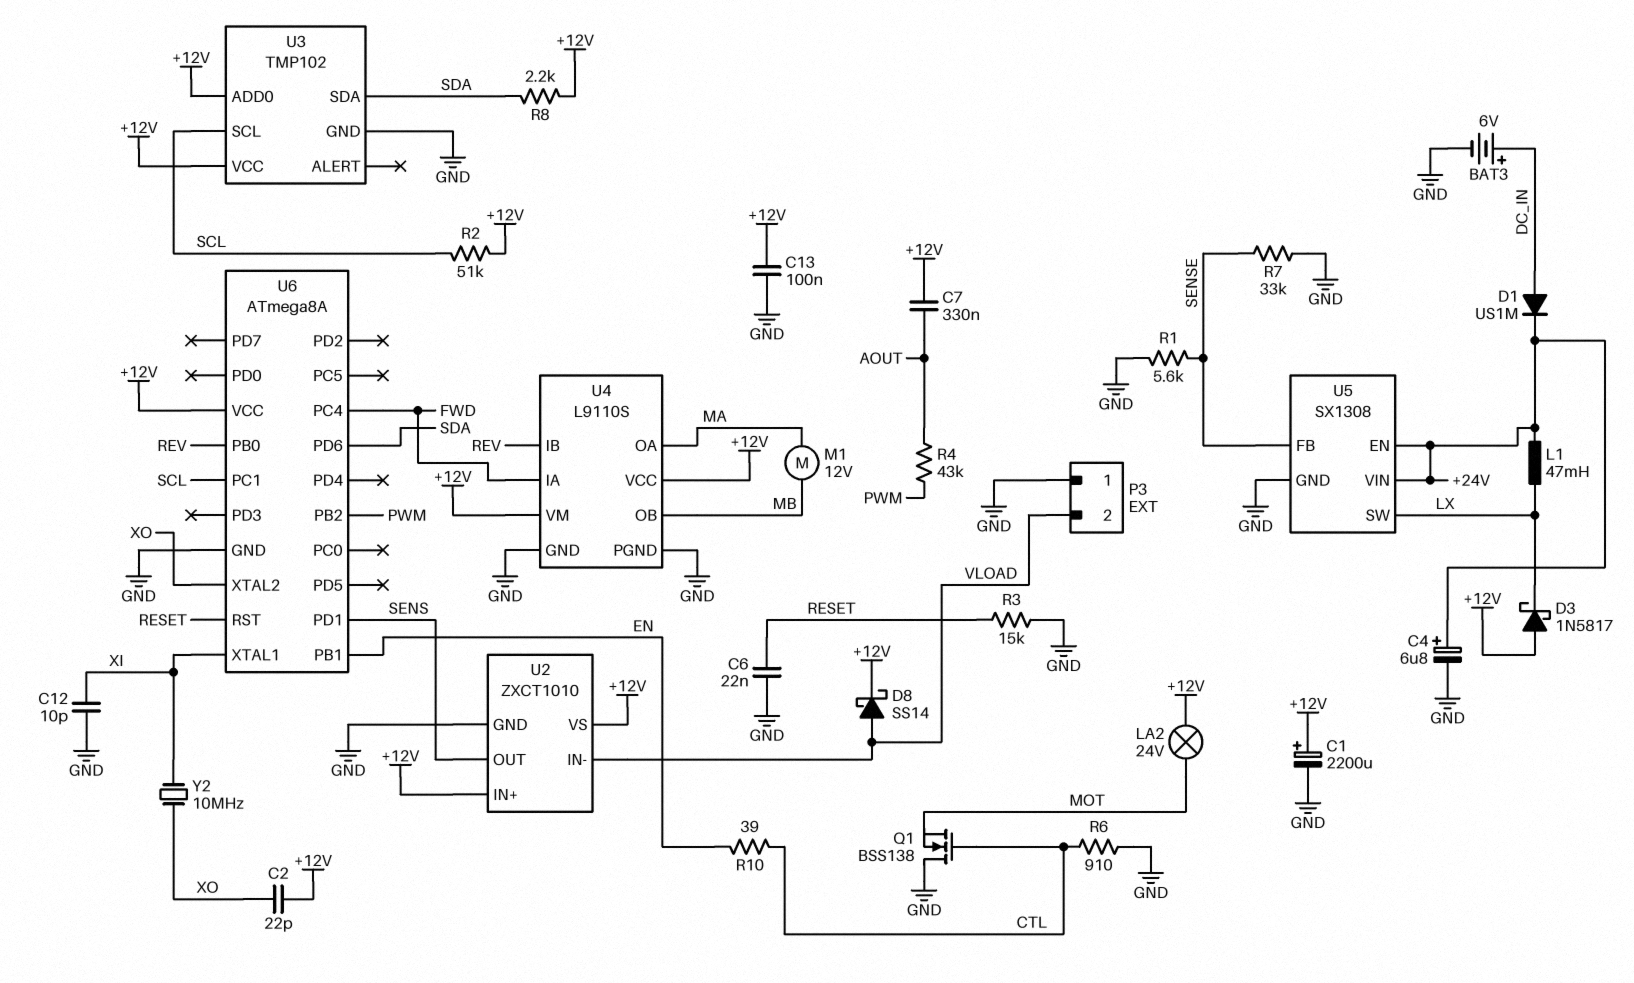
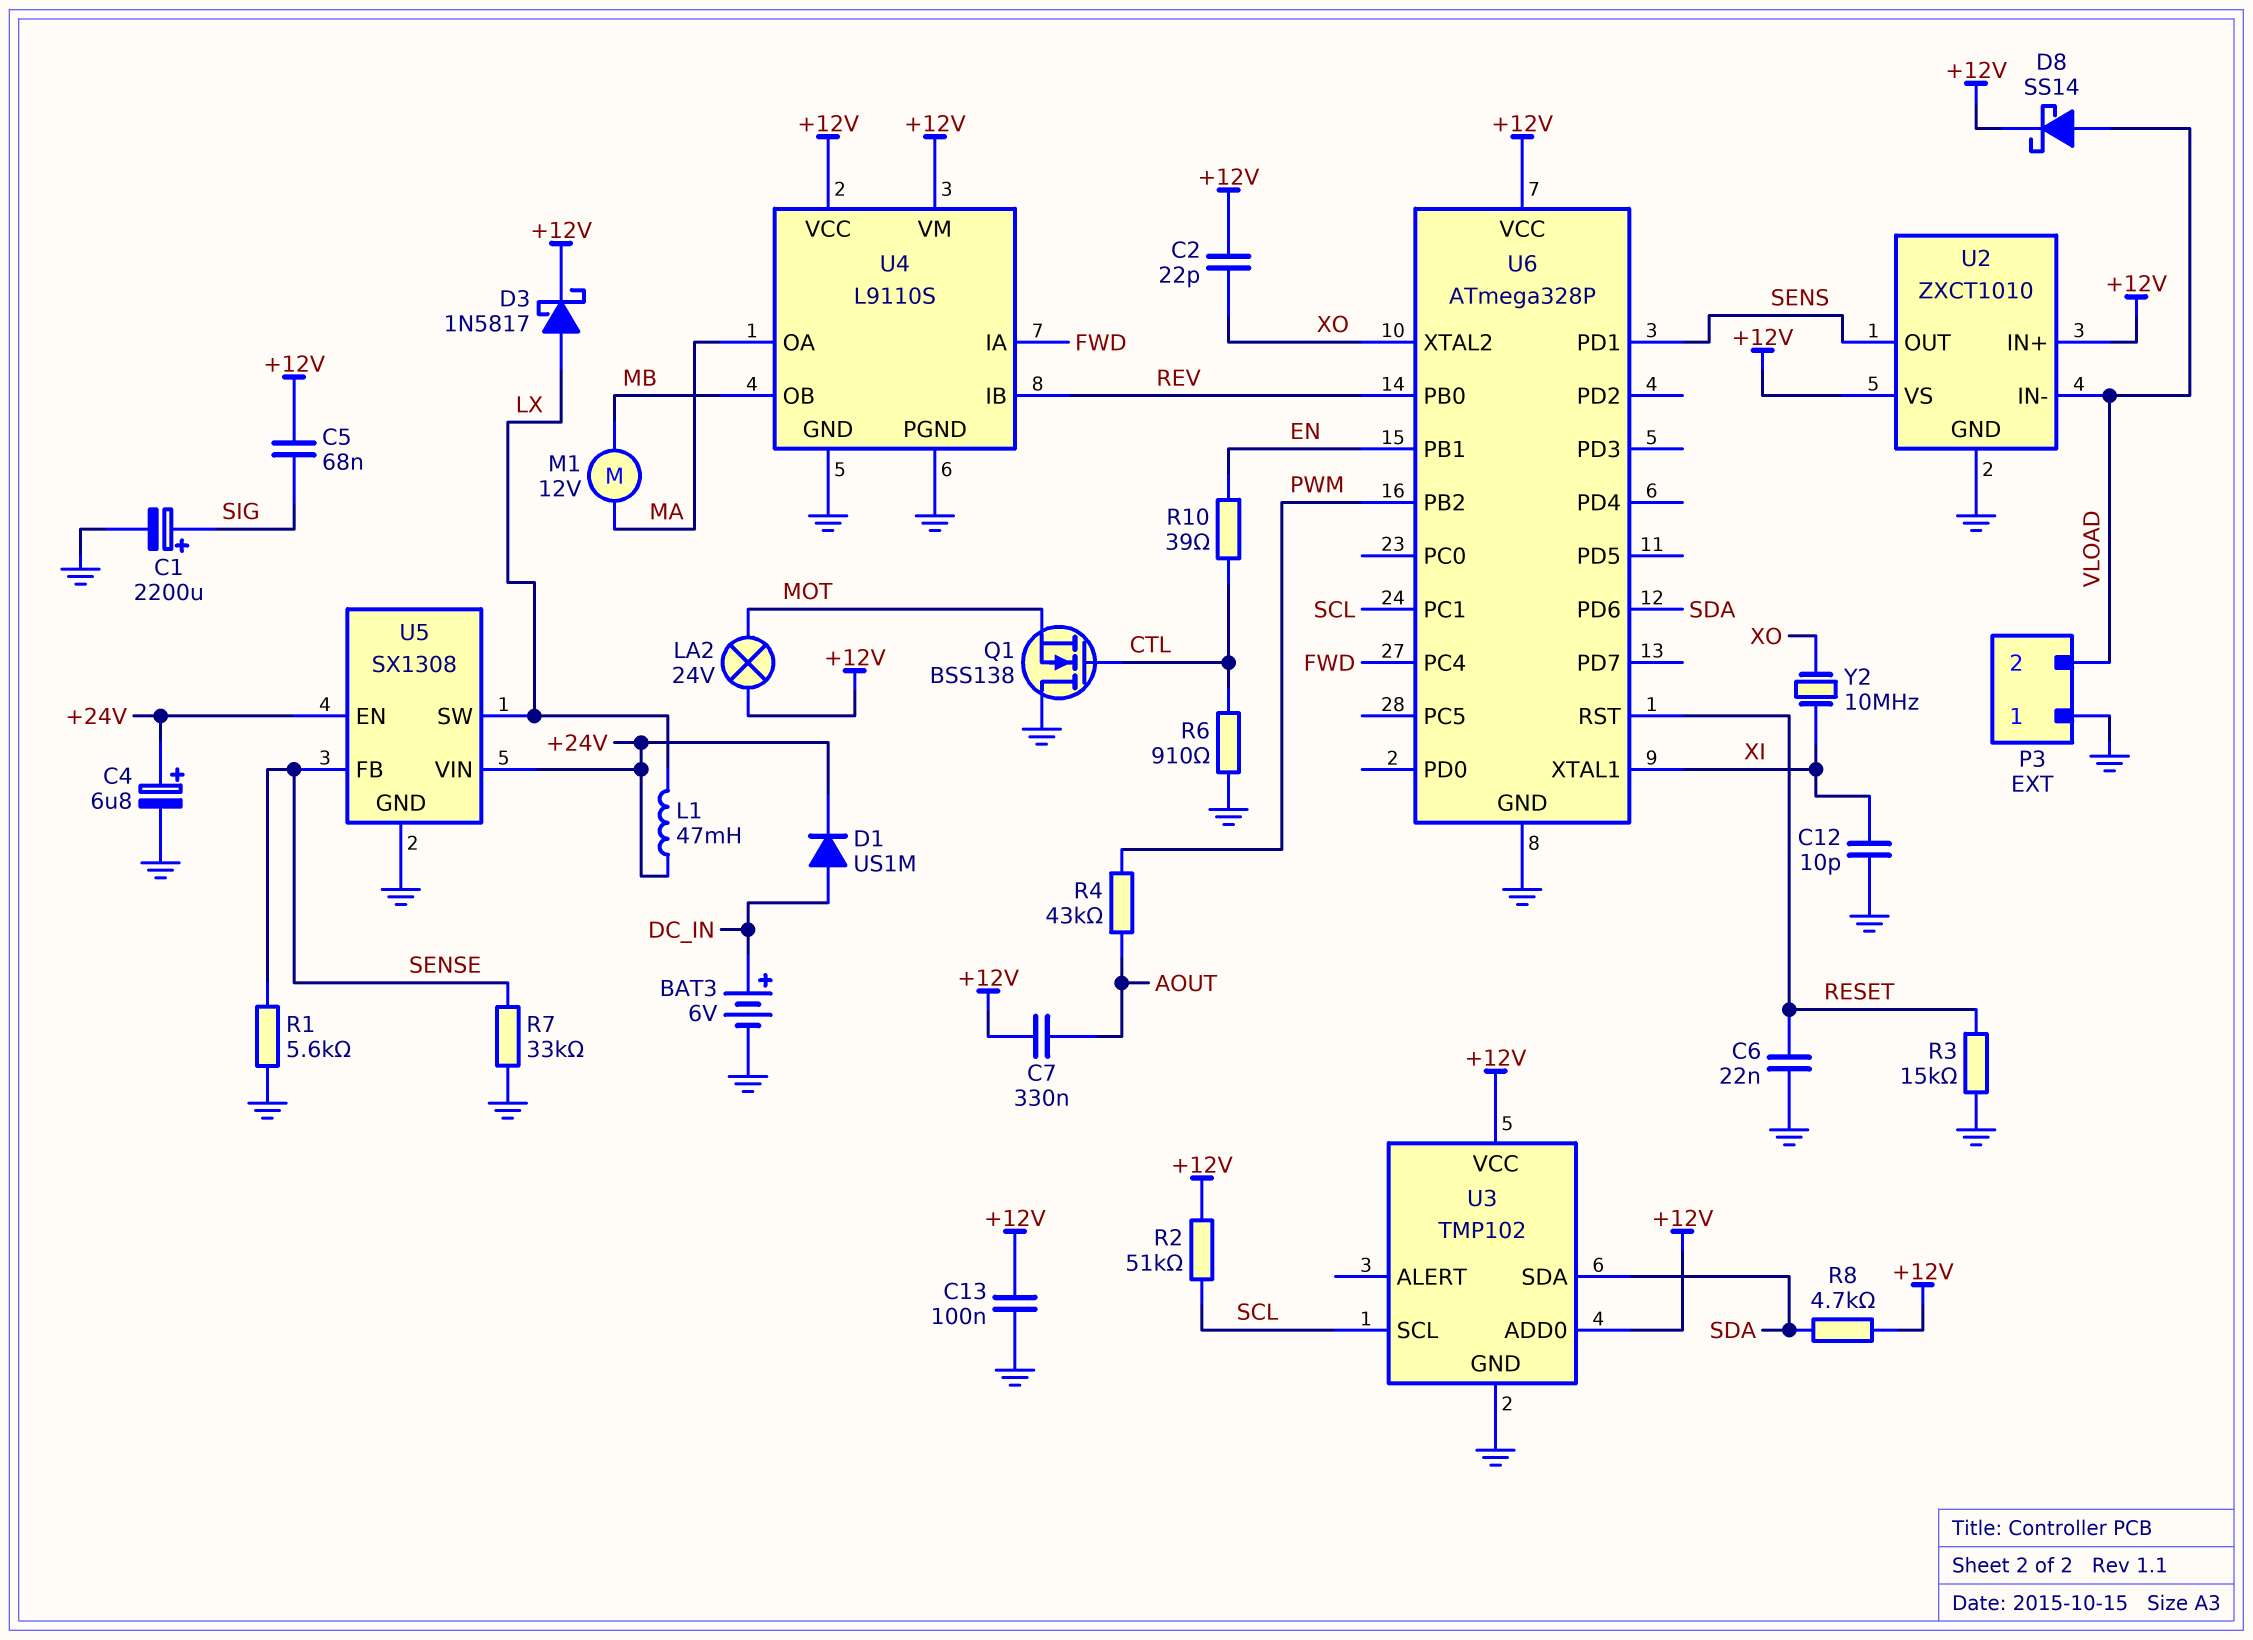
C1: 2200uF (plus +12V, minus GND) -> 2200uF (plus SIG, minus GND)
C5: none -> 68nF (+12V, SIG)
D3: schottky 1N5817 (A +12V, K LX) -> schottky 1N5817 (A LX, K +12V)
R8: 2.2k (+12V, SDA) -> 4.7k (+12V, SDA)
U6: ATmega8A -> ATmega328P

